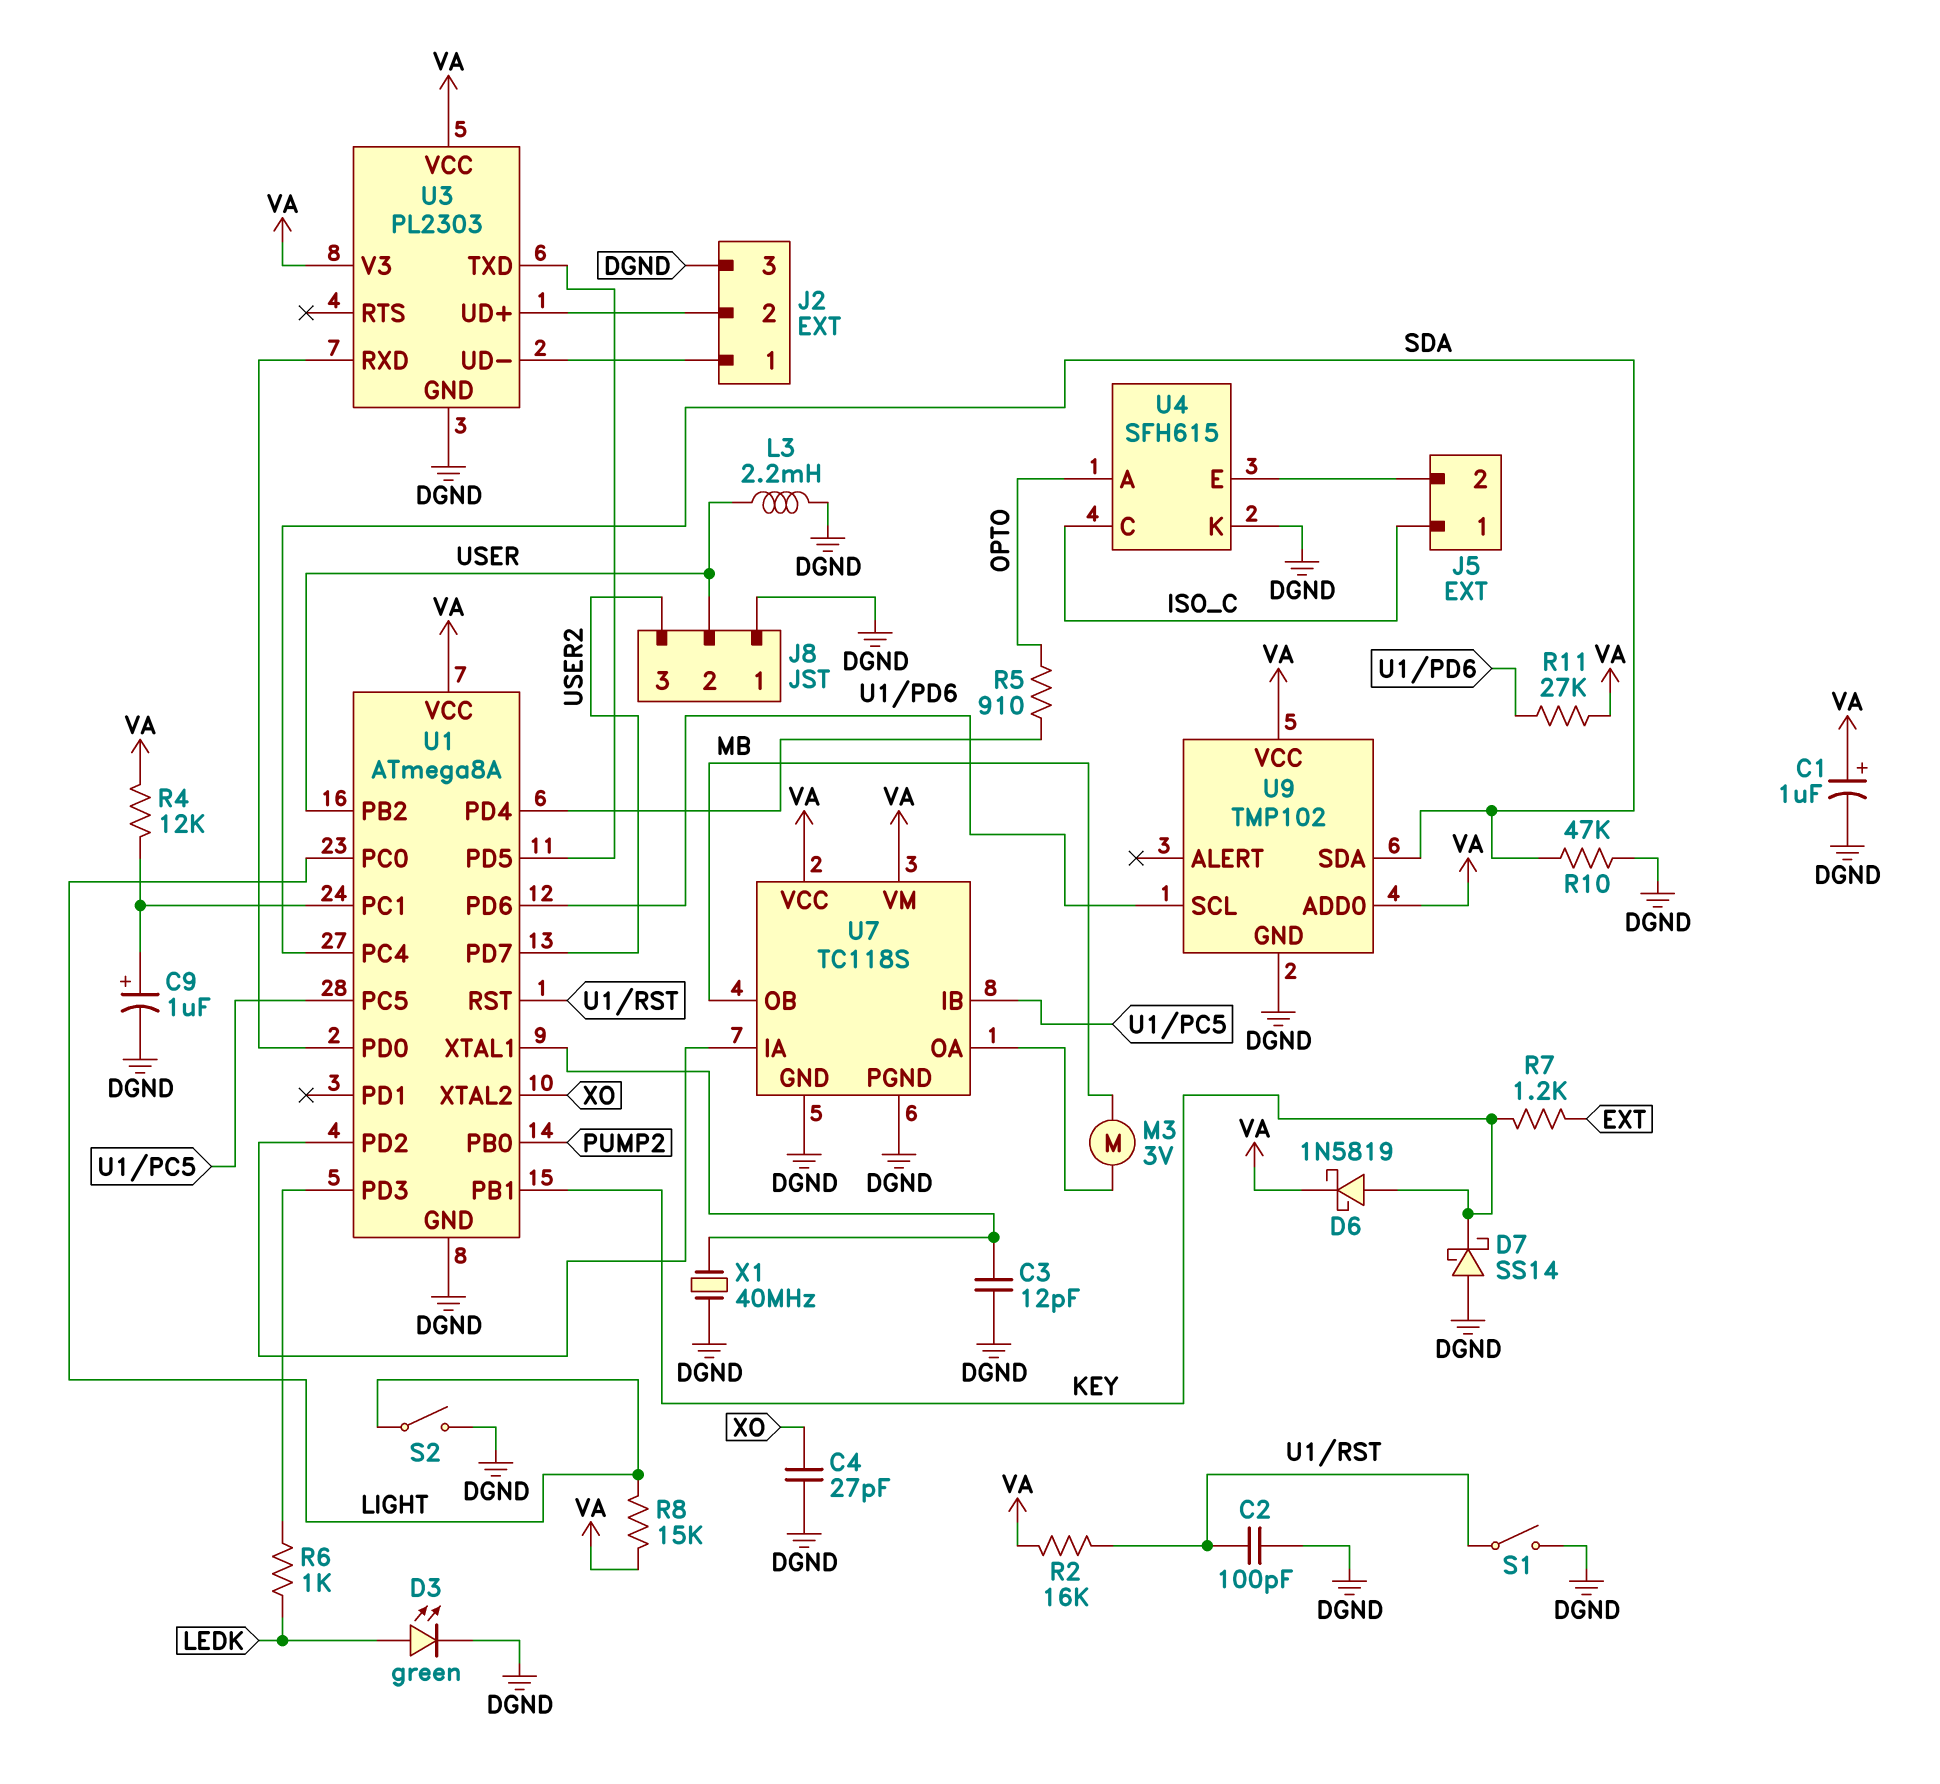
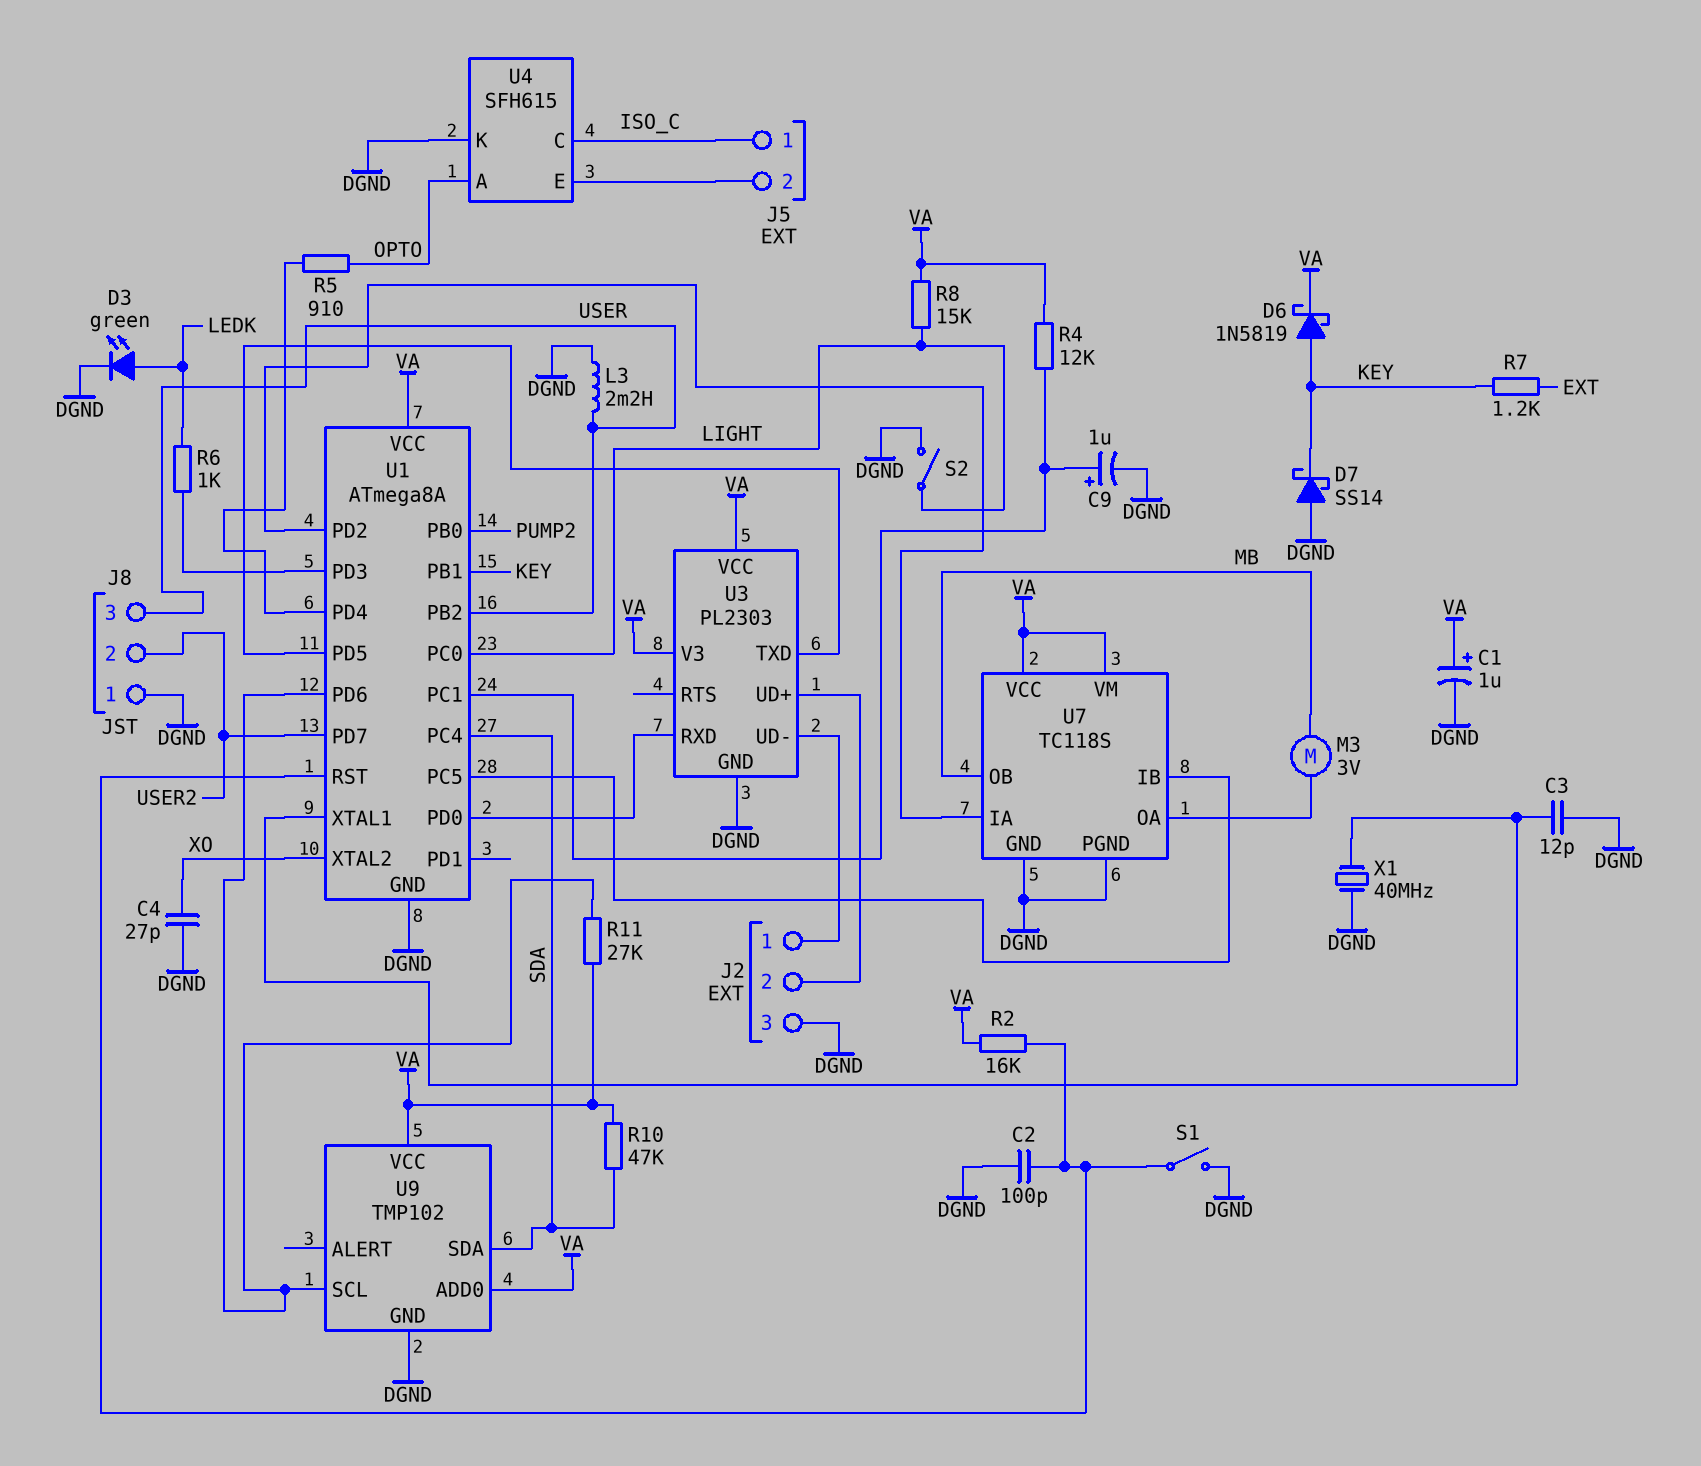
J8 pin 2: USER -> USER2
J8 pin 3: USER2 -> USER
R10: 47k (DGND, SDA) -> 47k (SDA, VA)

